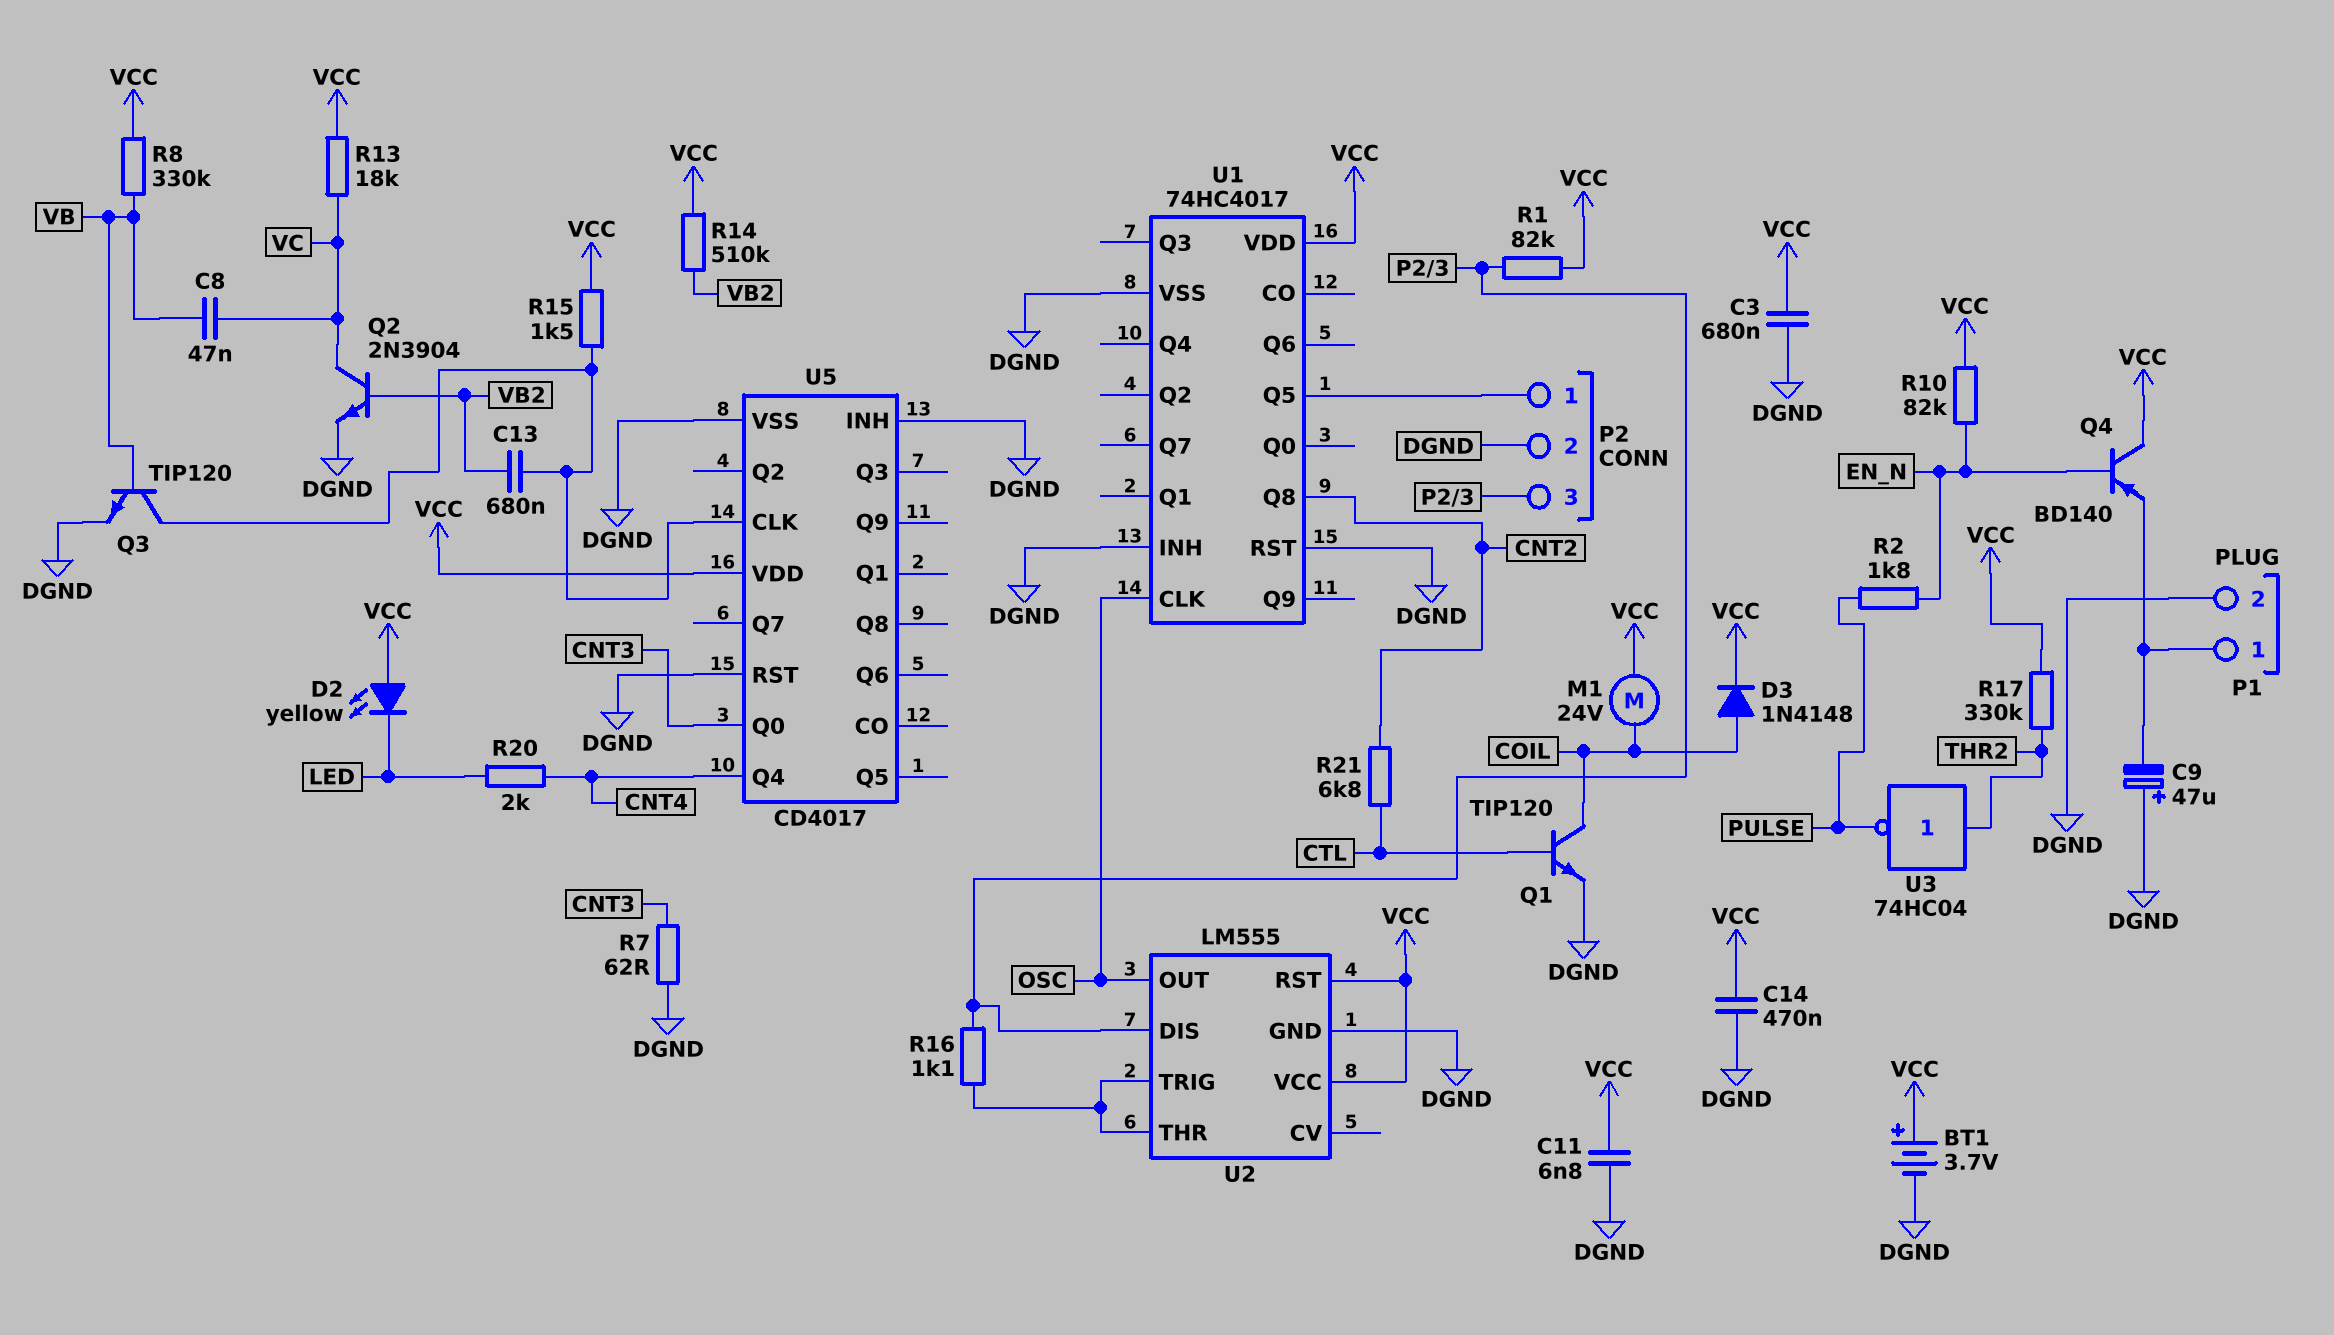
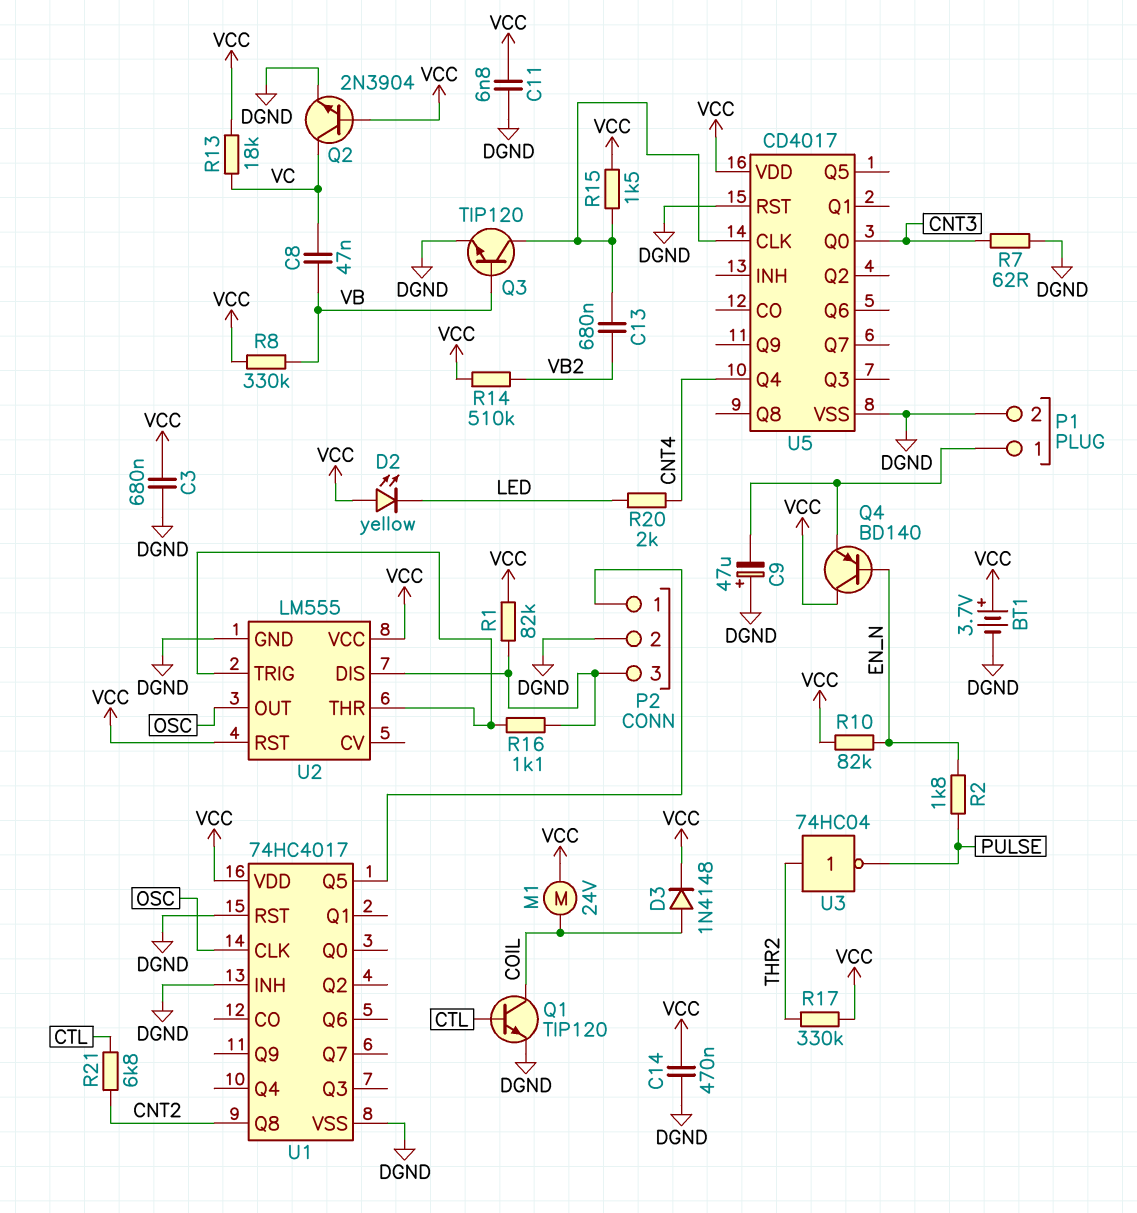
Q2: NPN 2N3904 (B VB2, C VC, E DGND) -> NPN 2N3904 (B VCC, C VC, E DGND)
U5 pin INH: DGND -> none

